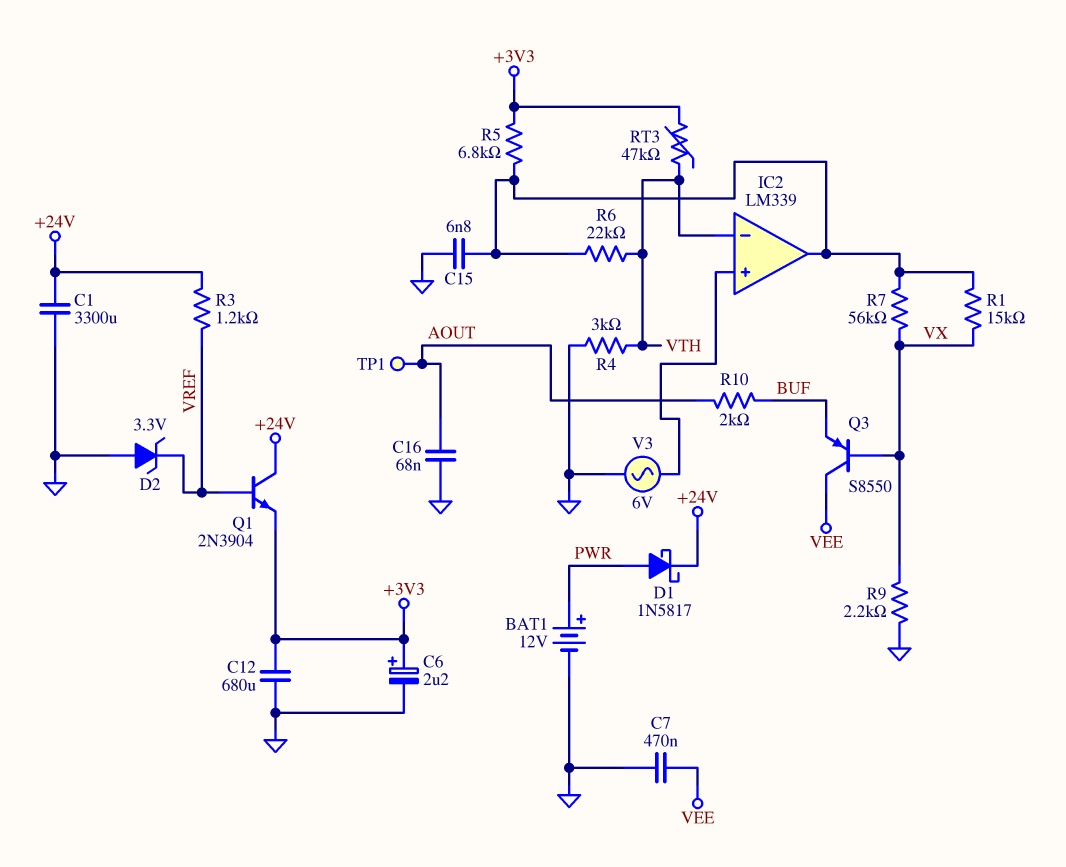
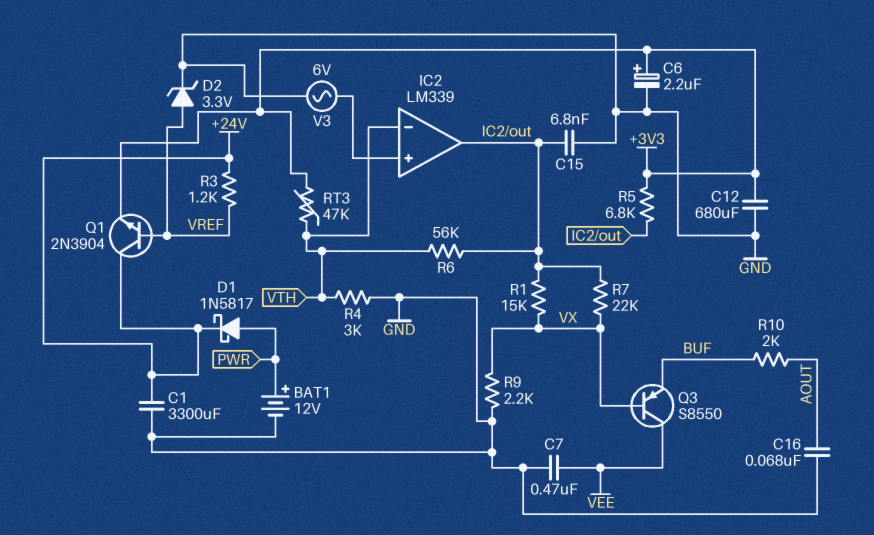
D2: zener 3.3V (A GND, K VREF) -> zener 3.3V (A VREF, K GND)
R6: 22k (IC2/out, VTH) -> 56k (IC2/out, VTH)
R7: 56k (IC2/out, VX) -> 22k (IC2/out, VX)
TP1: test point (AOUT) -> none

